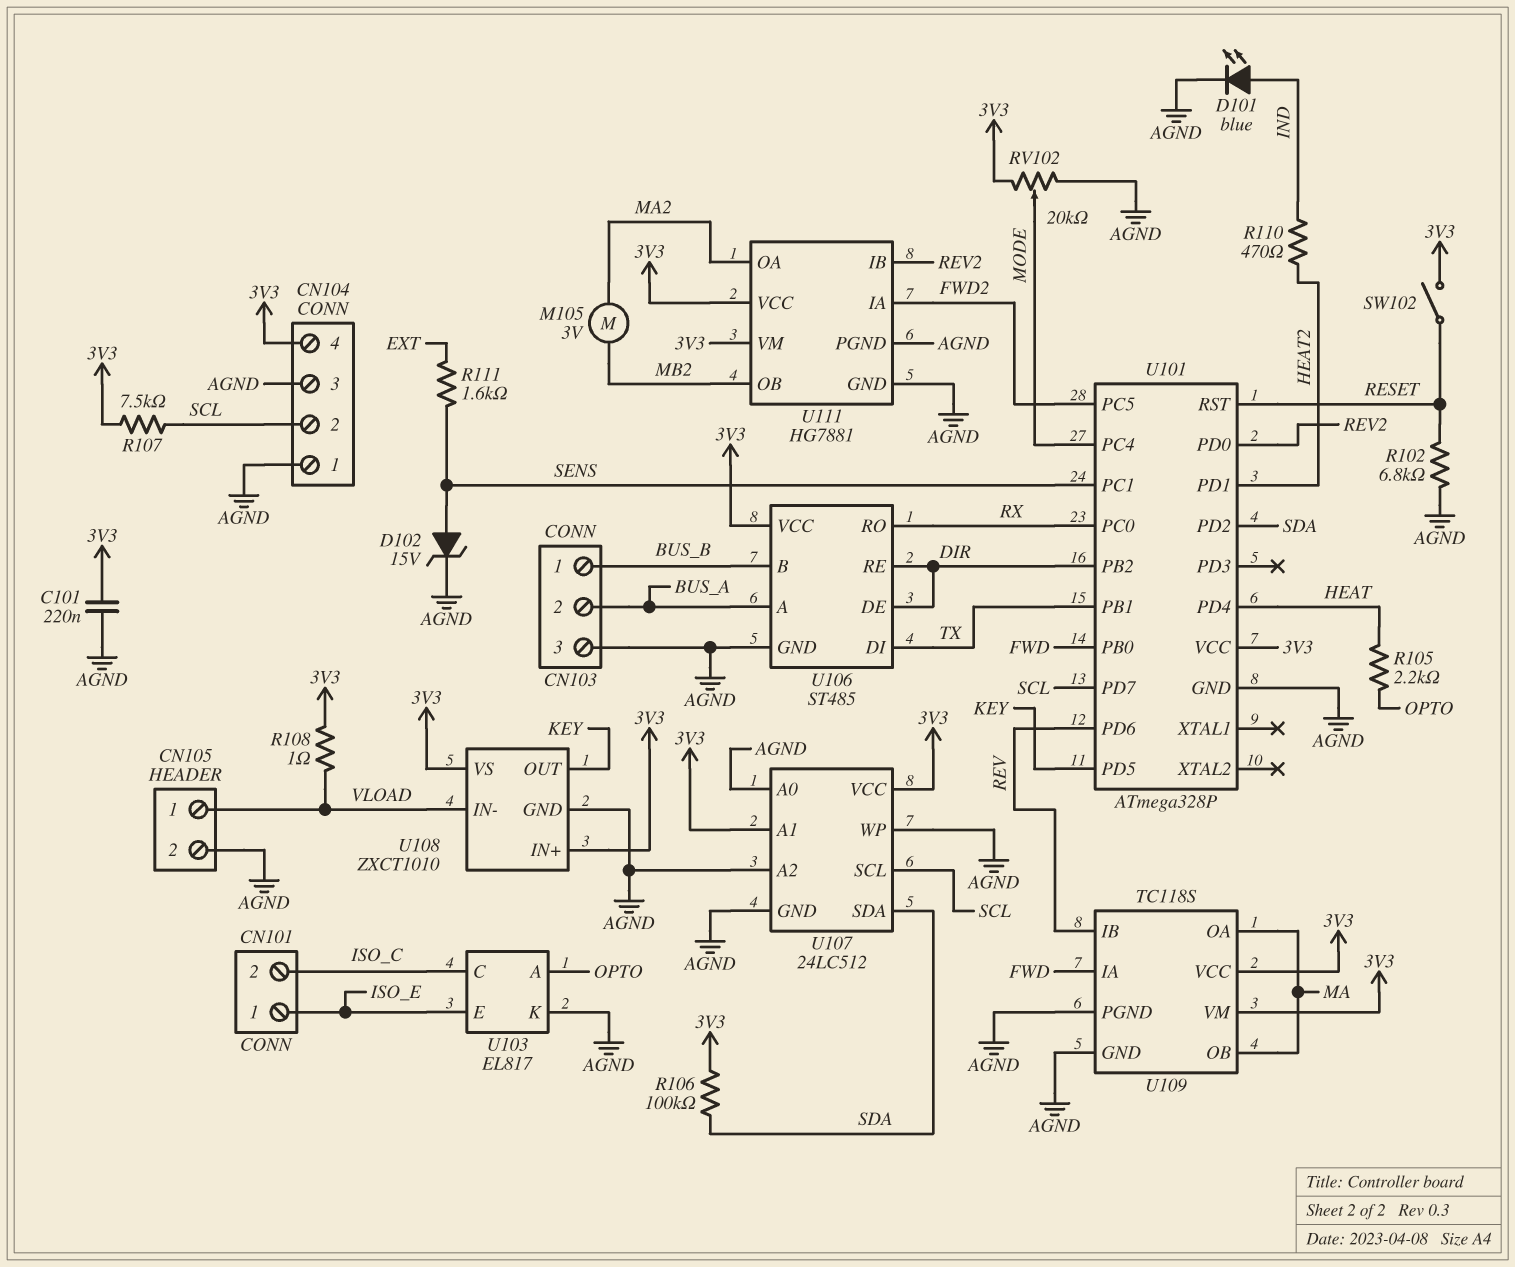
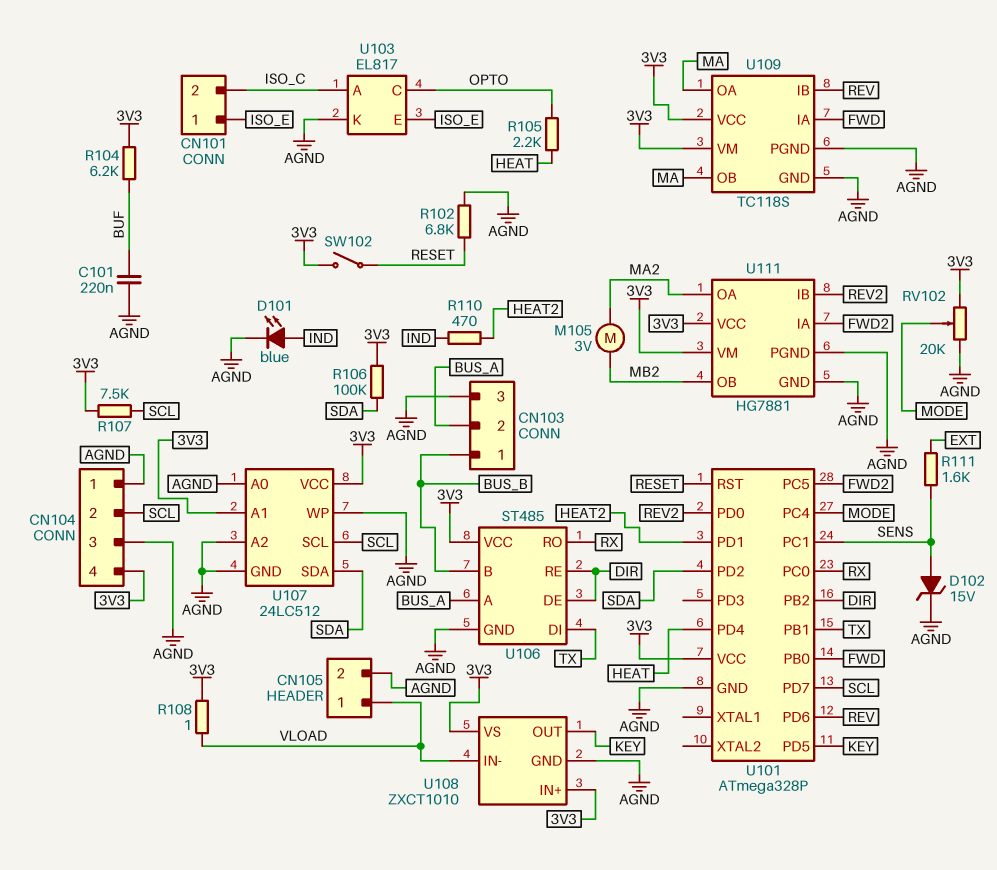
C101: 220nF (3V3, AGND) -> 220nF (AGND, BUF)
R104: none -> 6.2k (3V3, BUF)
U103 pin A: OPTO -> ISO_C
U103 pin C: ISO_C -> OPTO

